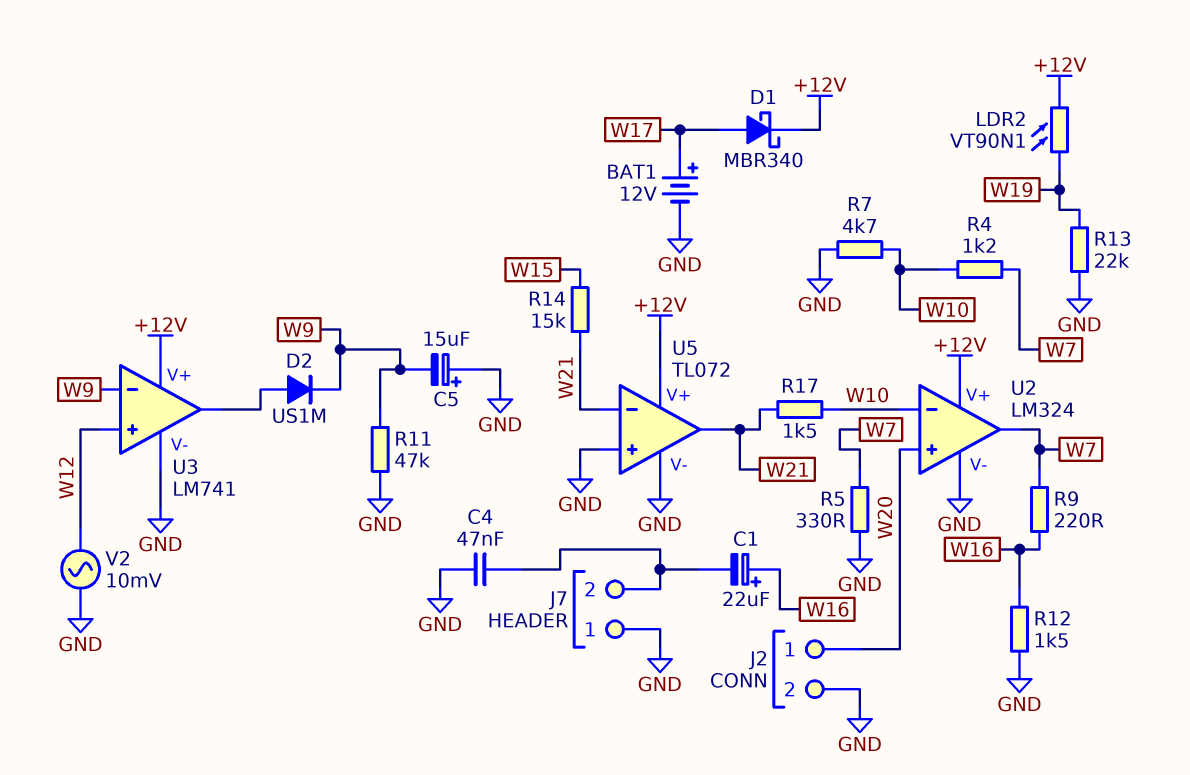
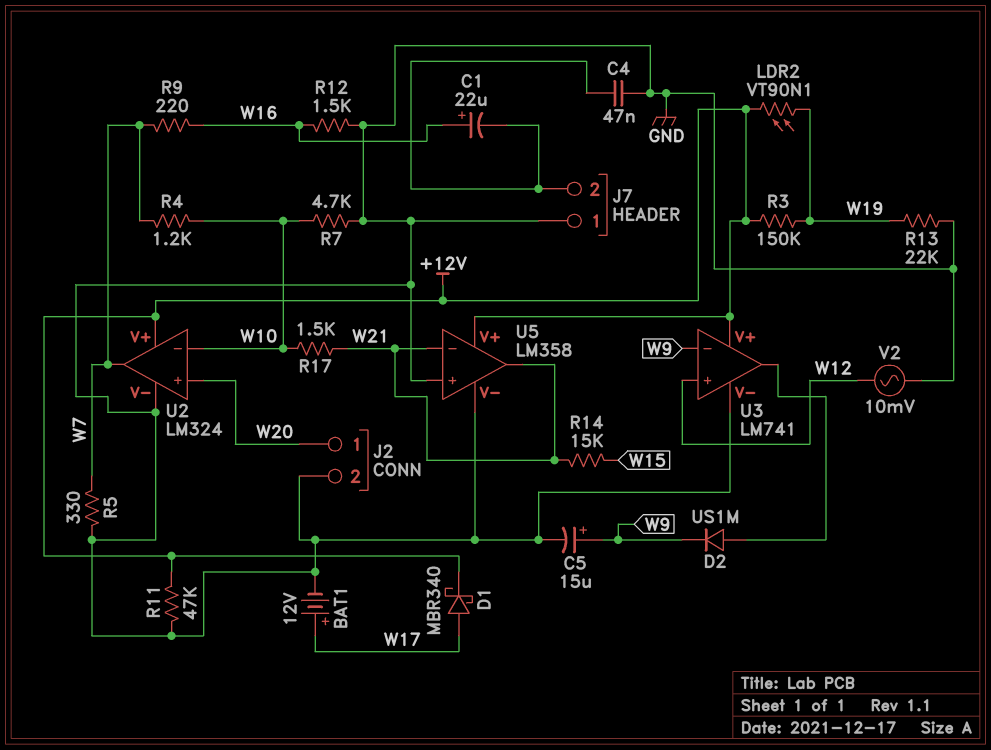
C5: 15uF (plus GND, minus W9) -> 15uF (plus W9, minus GND)
R3: none -> 150k (+12V, W19)
R11: 47k (GND, W9) -> 47k (+12V, GND)
U5: TL072 -> LM358

